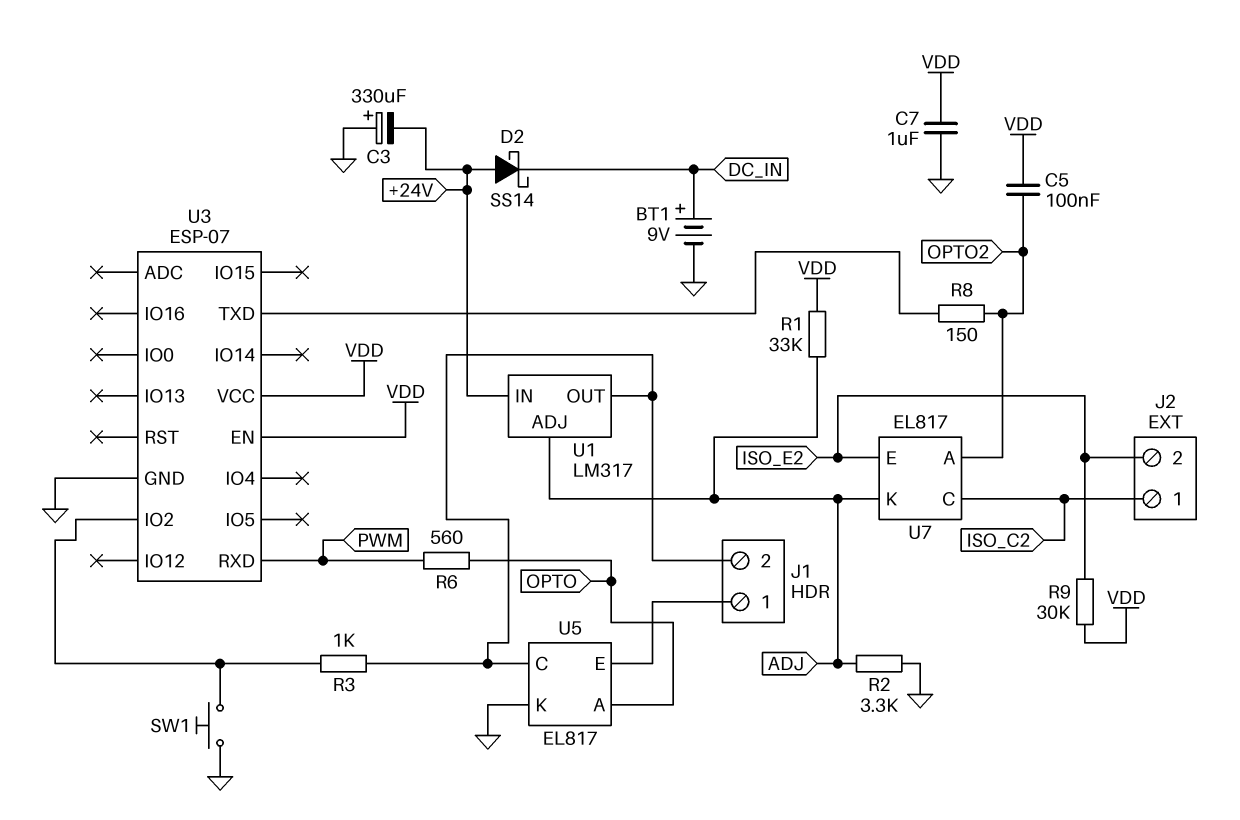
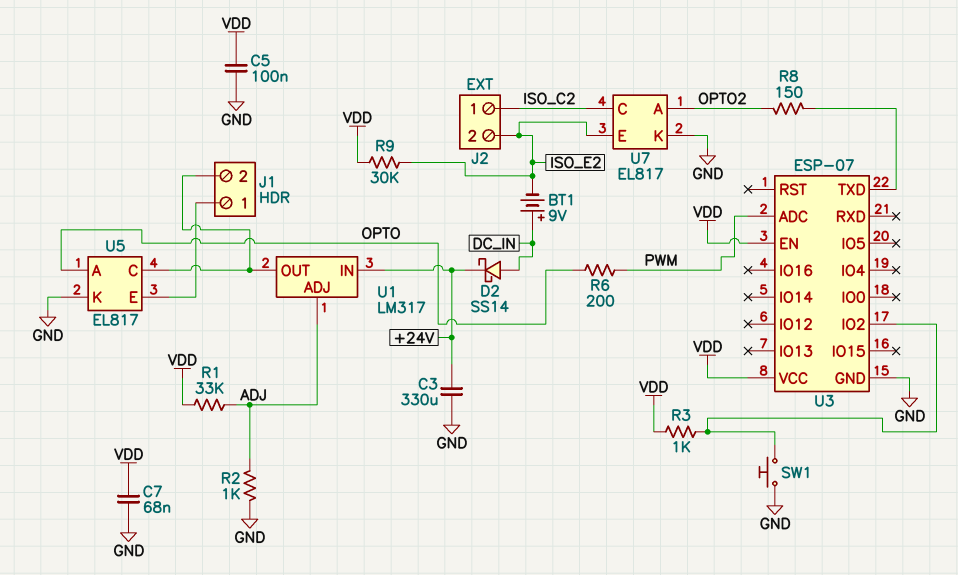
BT1: 9V (plus DC_IN, minus GND) -> 9V (plus DC_IN, minus ISO_E2)
C3: 330uF (plus GND, minus +24V) -> 330uF (+24V, GND)
C5: 100nF (OPTO2, VDD) -> 100nF (GND, VDD)
C7: 1uF (GND, VDD) -> 68nF (GND, VDD)
D2: schottky SS14 (A +24V, K DC_IN) -> schottky SS14 (A DC_IN, K +24V)
R2: 3.3k (ADJ, GND) -> 1k (ADJ, GND)
R3: 1k (J1/2, U3/IO2) -> 1k (U3/IO2, VDD)
R6: 560 (OPTO, PWM) -> 200 (OPTO, PWM)
U3 pin ADC: none -> PWM
U3 pin RXD: PWM -> none
U7 pin K: ADJ -> GND

